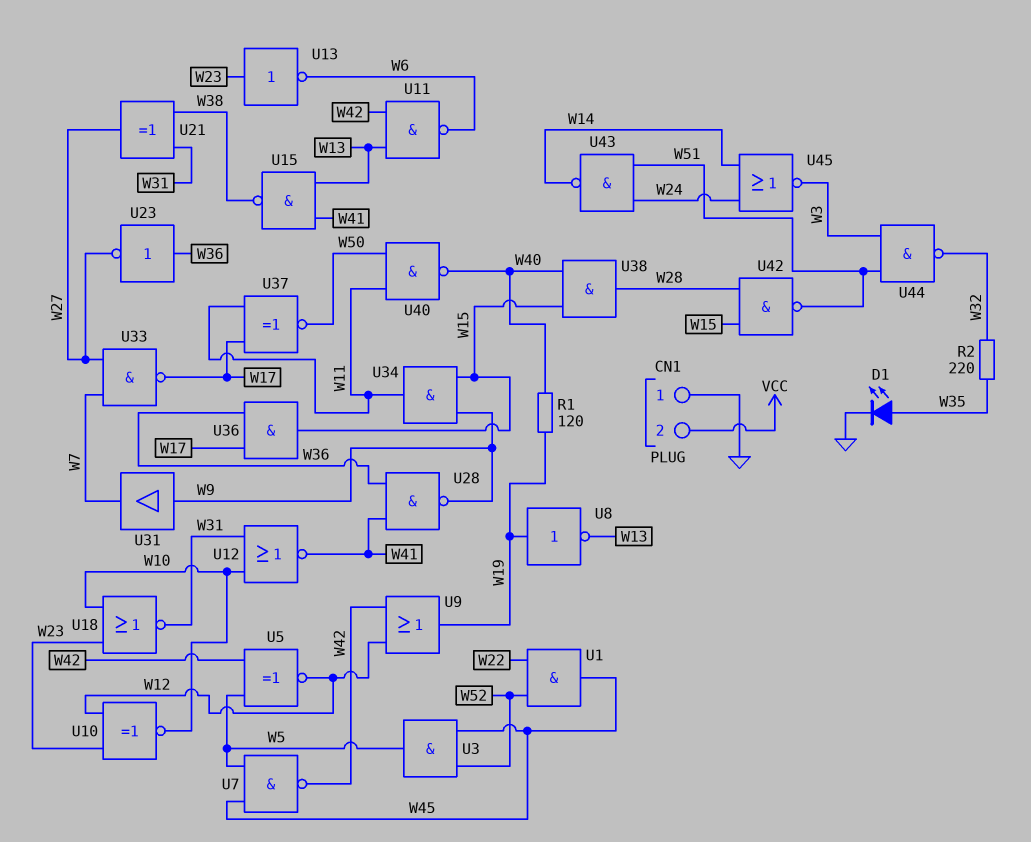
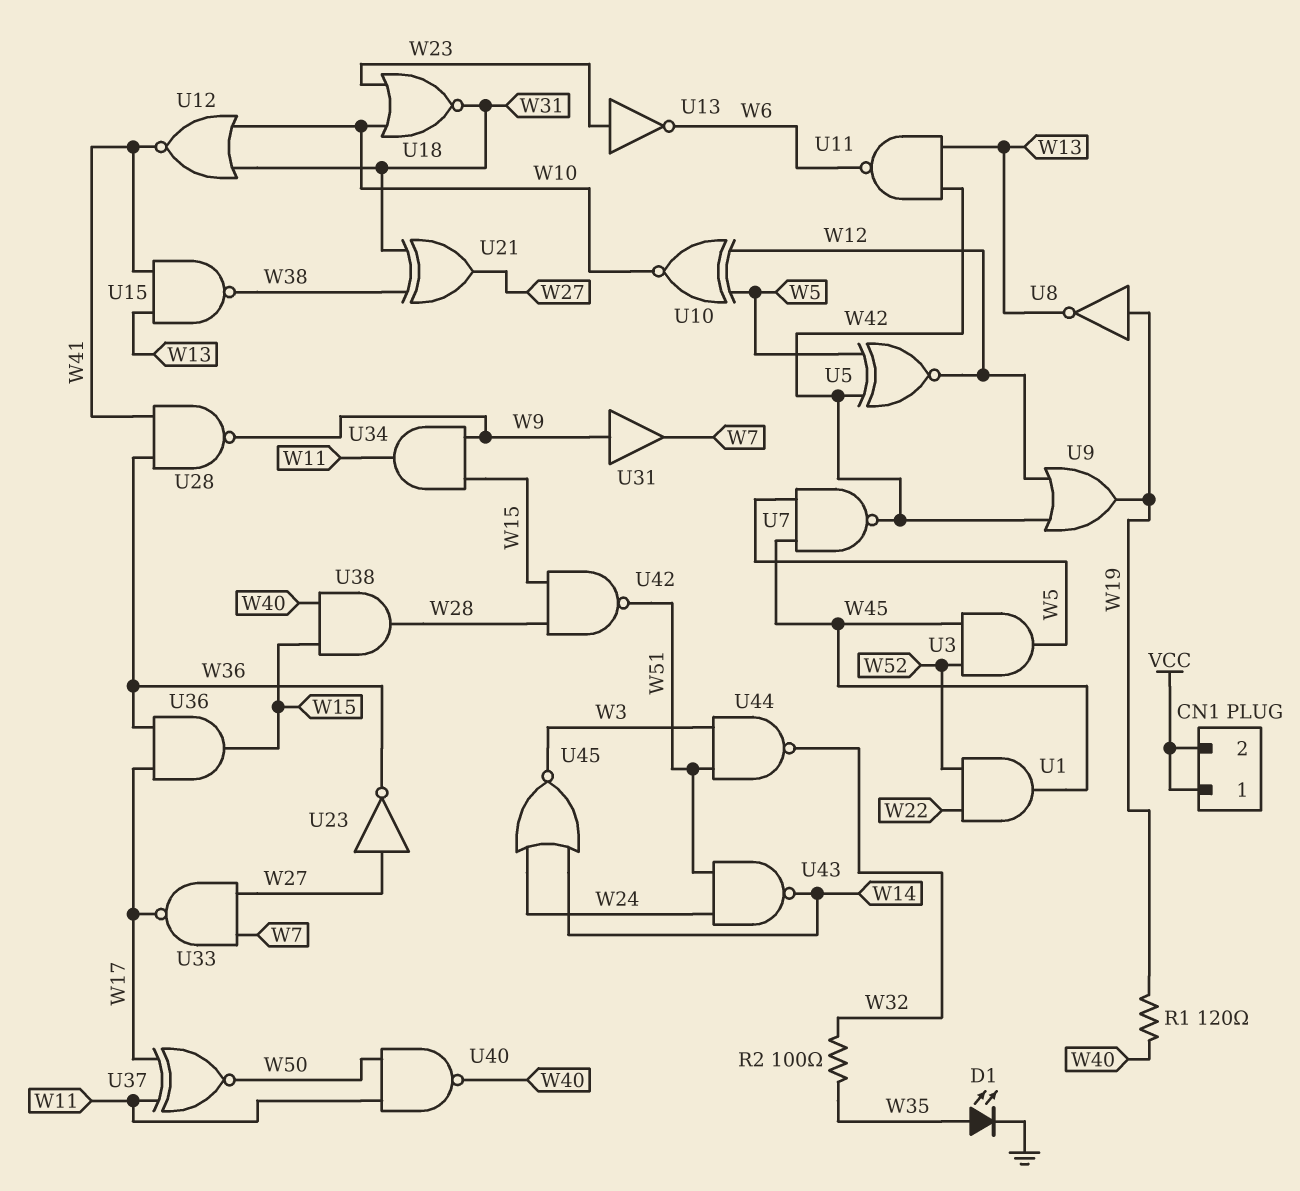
CN1 pin 1: GND -> VCC
R2: 220 (W32, W35) -> 100 (W32, W35)
U10: XNOR (in W12, in W23, out W10) -> XNOR (in W5, in W12, out W10)
U23: NOT (in W36, out W27) -> NOT (in W27, out W36)

